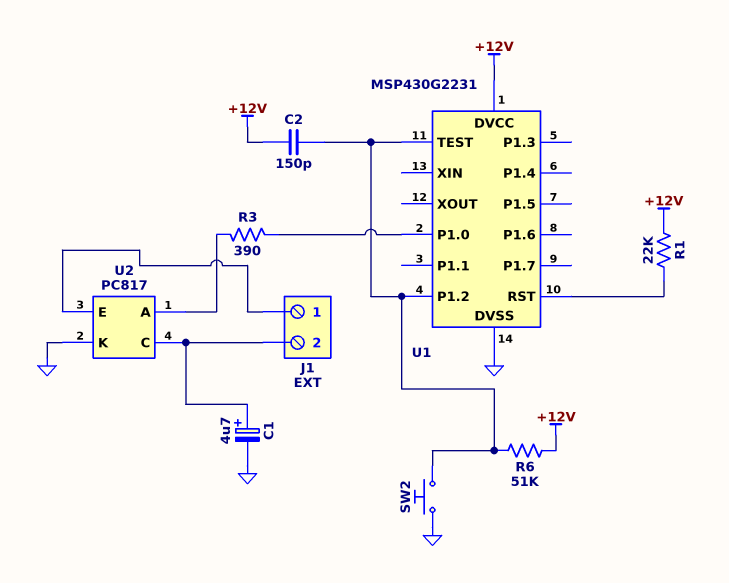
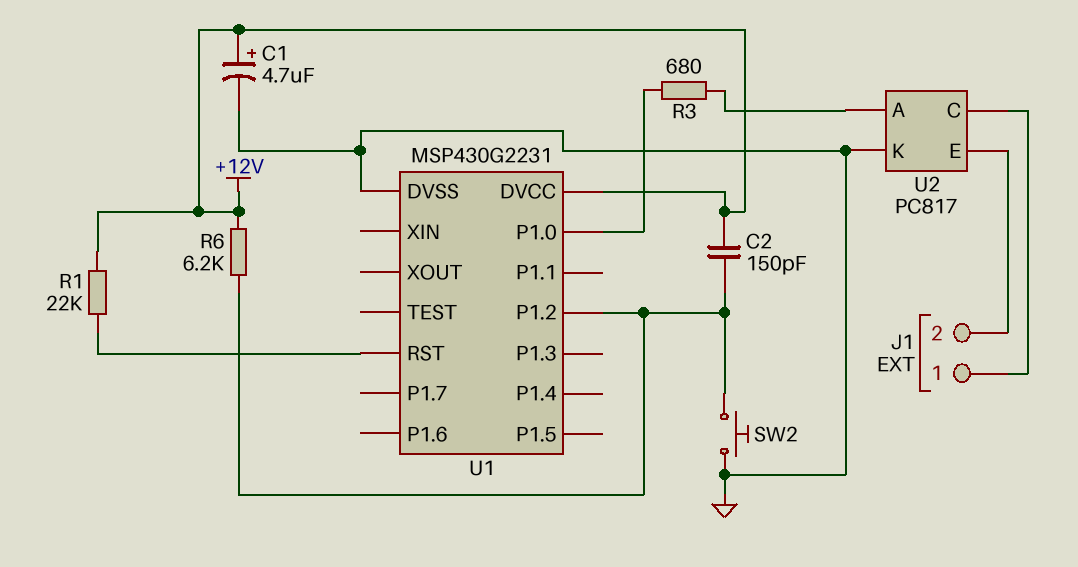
C1: 4.7uF (plus J1/2, minus GND) -> 4.7uF (plus +12V, minus GND)
R3: 390 (U1/P1.0, U2/A) -> 680 (U1/P1.0, U2/A)
R6: 51k (+12V, U1/P1.2) -> 6.2k (+12V, U1/P1.2)
U1 pin TEST: U1/P1.2 -> none
U2 pin C: J1/2 -> J1/1
U2 pin E: J1/1 -> J1/2

